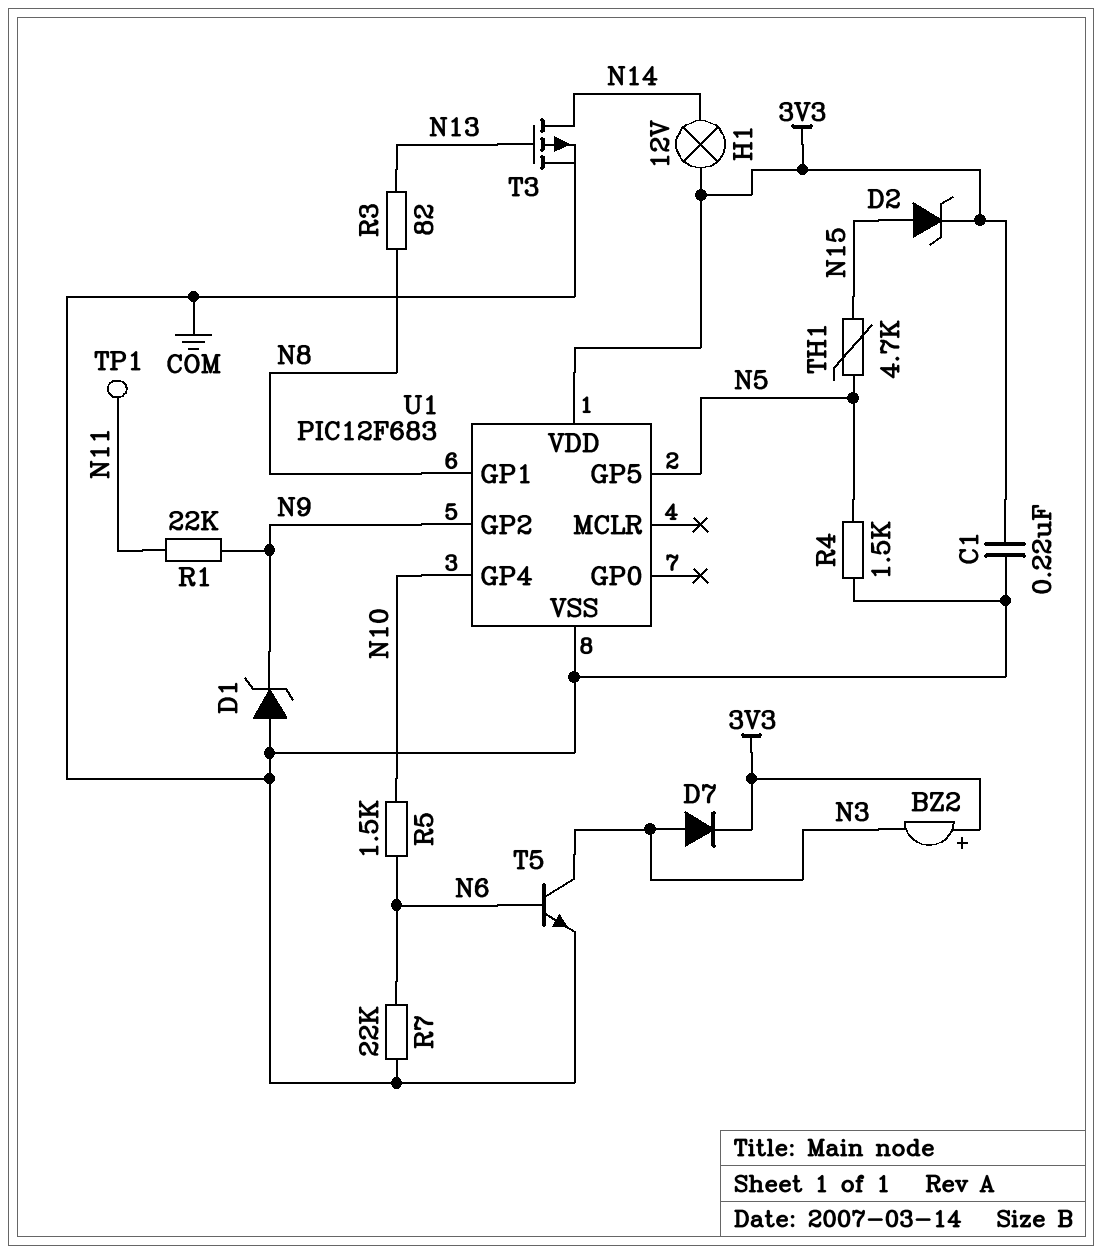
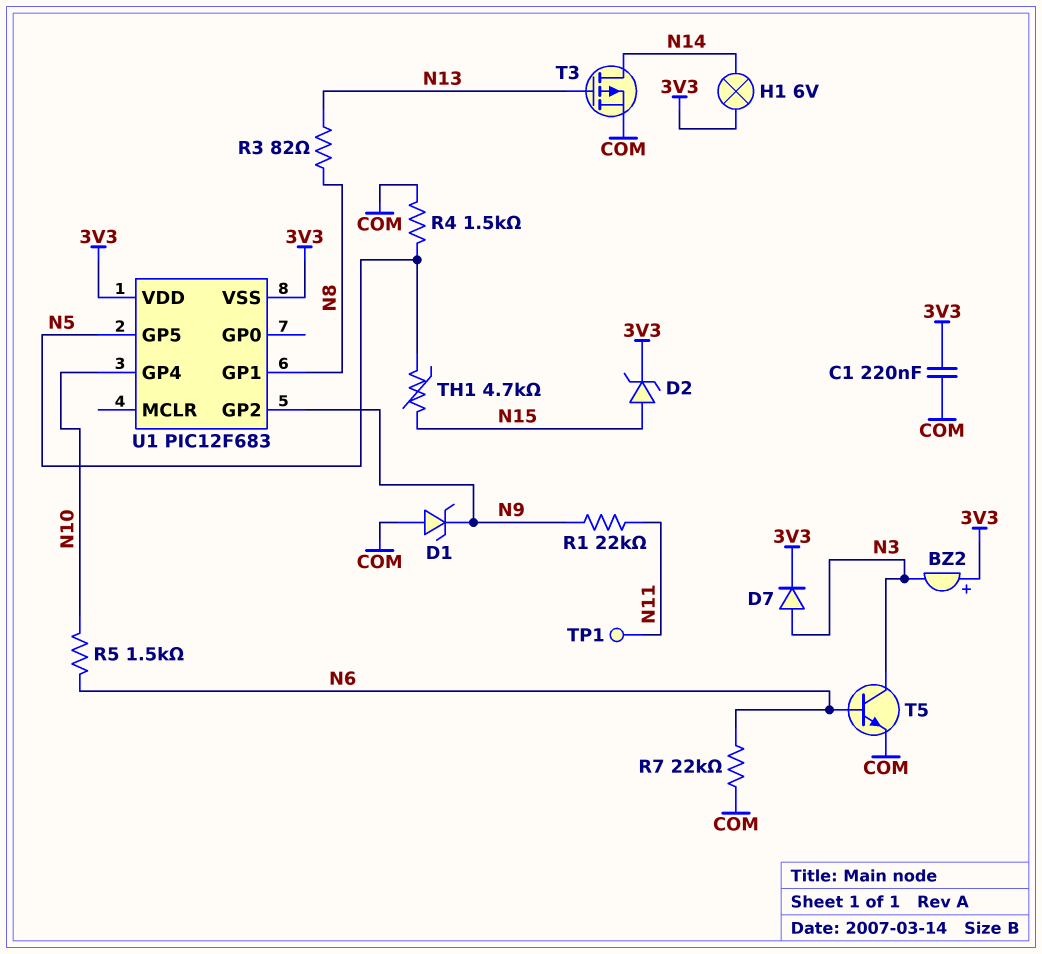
H1: lamp 12V (3V3, N14) -> lamp 6V (3V3, N14)
U1 pin VSS: COM -> 3V3

